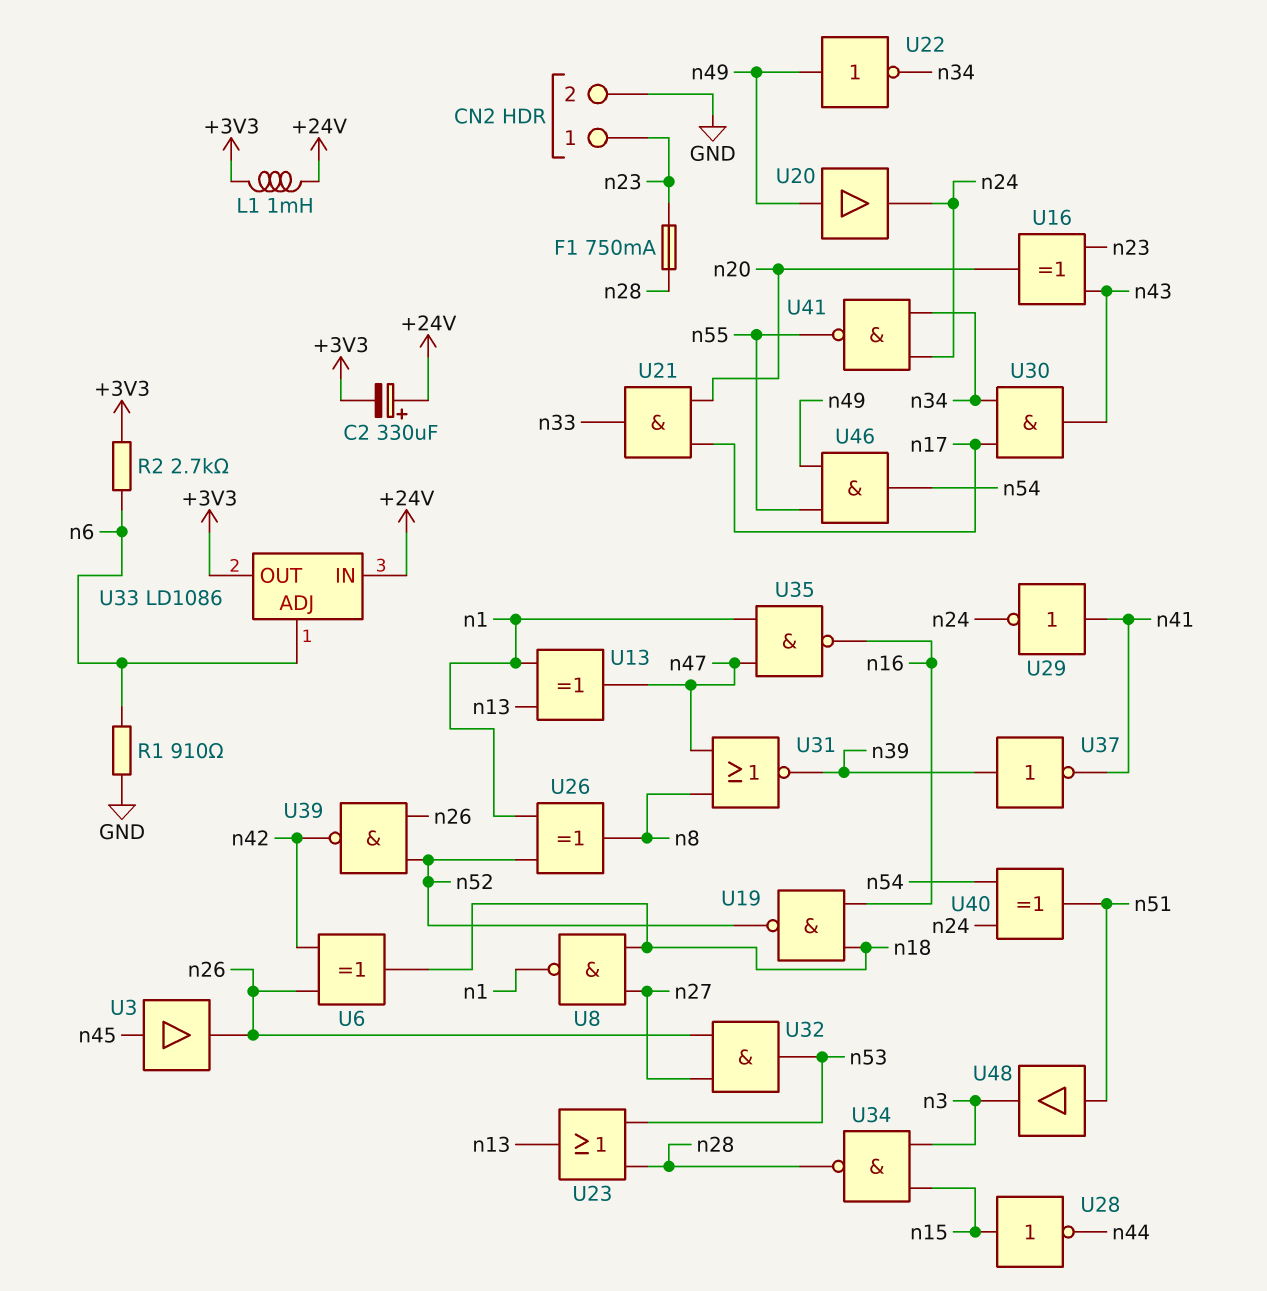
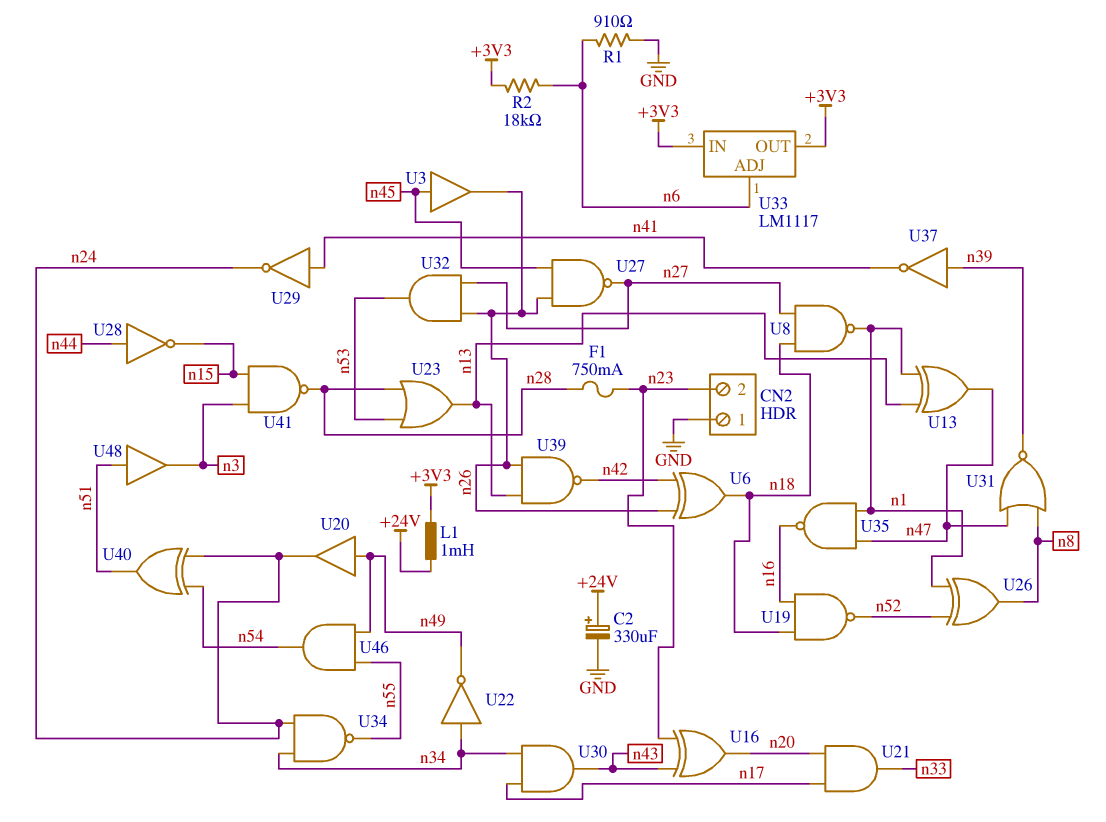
C2: 330uF (plus +24V, minus +3V3) -> 330uF (plus +24V, minus GND)
CN2 pin 1: n23 -> GND
CN2 pin 2: GND -> n23
R2: 2.7k (+3V3, n6) -> 18k (+3V3, n6)
U22: NOT (in n49, out n34) -> NOT (in n34, out n49)
U27: none -> NAND (in n26, in n45, out n27)
U28: NOT (in n15, out n44) -> NOT (in n44, out n15)
U33: LD1086 -> LM1117
U33 pin IN: +24V -> +3V3
U34: NAND (in n3, in n15, out n28) -> NAND (in n24, in n34, out n55)
U39: NAND (in n26, in n52, out n42) -> NAND (in n13, in n26, out n42)
U41: NAND (in n24, in n34, out n55) -> NAND (in n3, in n15, out n28)

